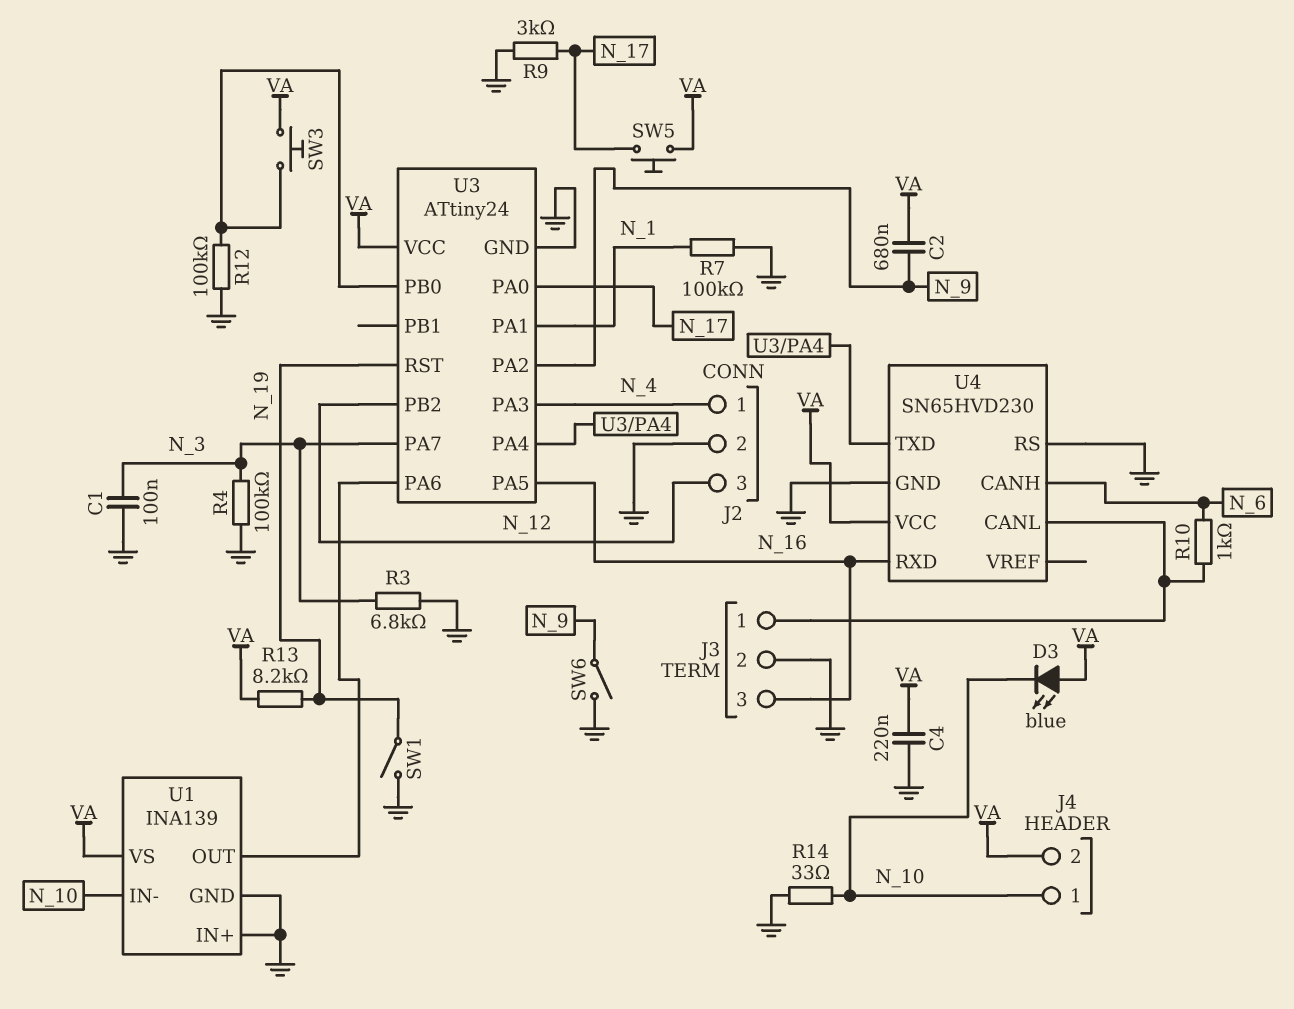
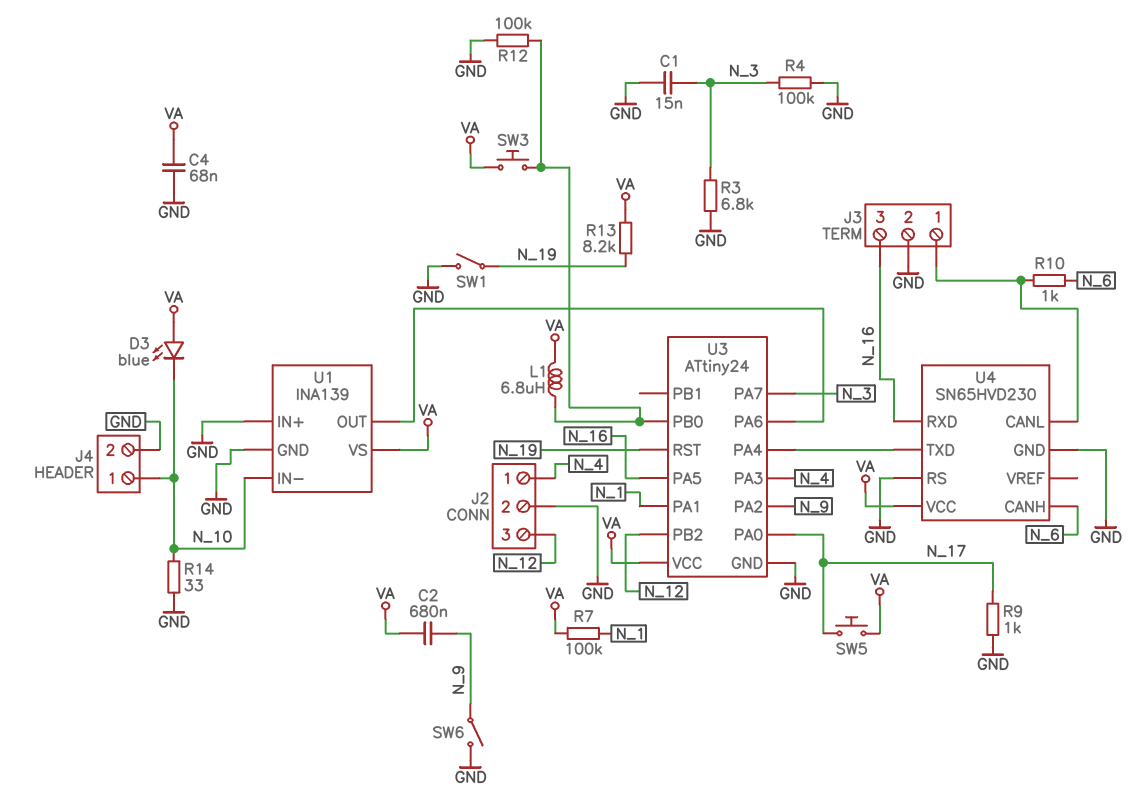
C1: 100nF (GND, N_3) -> 15nF (GND, N_3)
C4: 220nF (GND, VA) -> 68nF (GND, VA)
J4 pin 2: VA -> GND
L1: none -> 6.8uH (U3/PB0, VA)
R7: 100k (GND, N_1) -> 100k (N_1, VA)
R9: 3k (GND, N_17) -> 1k (GND, N_17)

